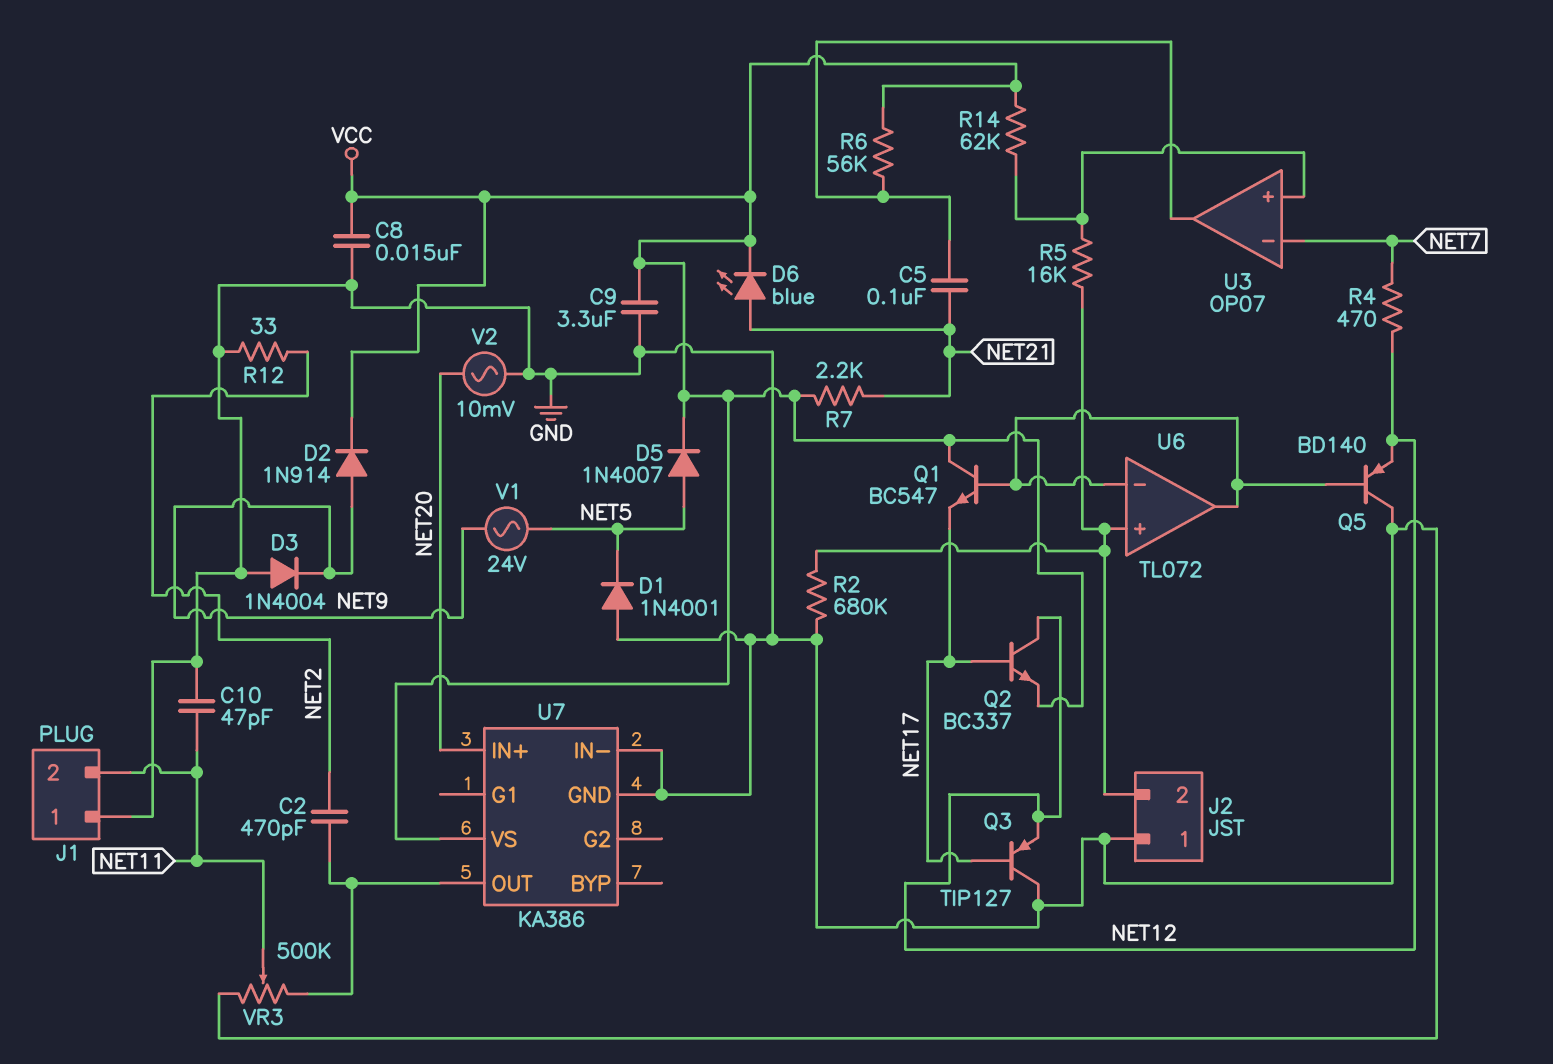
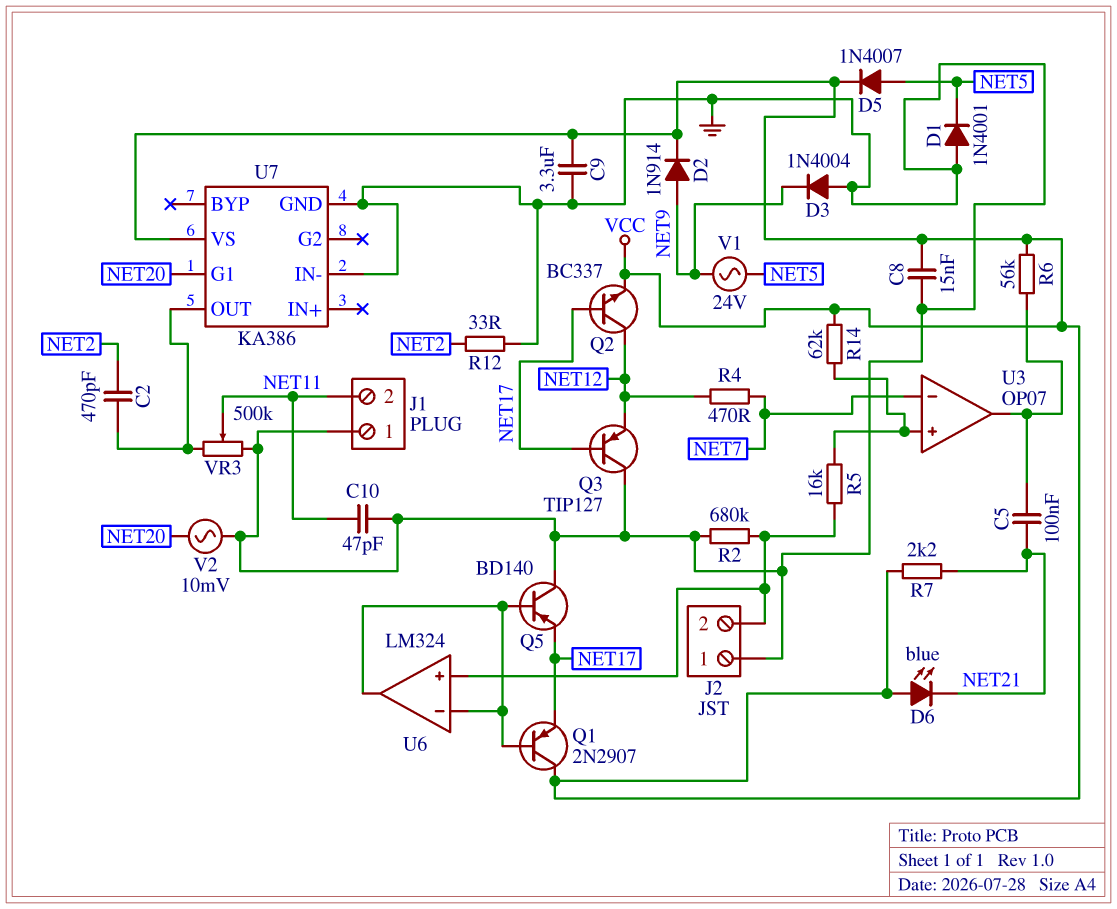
D6: LED blue (A NET21, K VCC) -> LED blue (A VCC, K NET21)
Q1: NPN BC547 (B U6/in-, C VCC, E NET17) -> PNP 2N2907 (B U6/in-, C VCC, E NET17)
Q5: PNP BD140 (B U6/in-, C GND, E NET12) -> PNP BD140 (B U6/in-, C GND, E NET17)
U6: TL072 -> LM324
U7 pin G1: none -> NET20
U7 pin IN+: NET20 -> none

